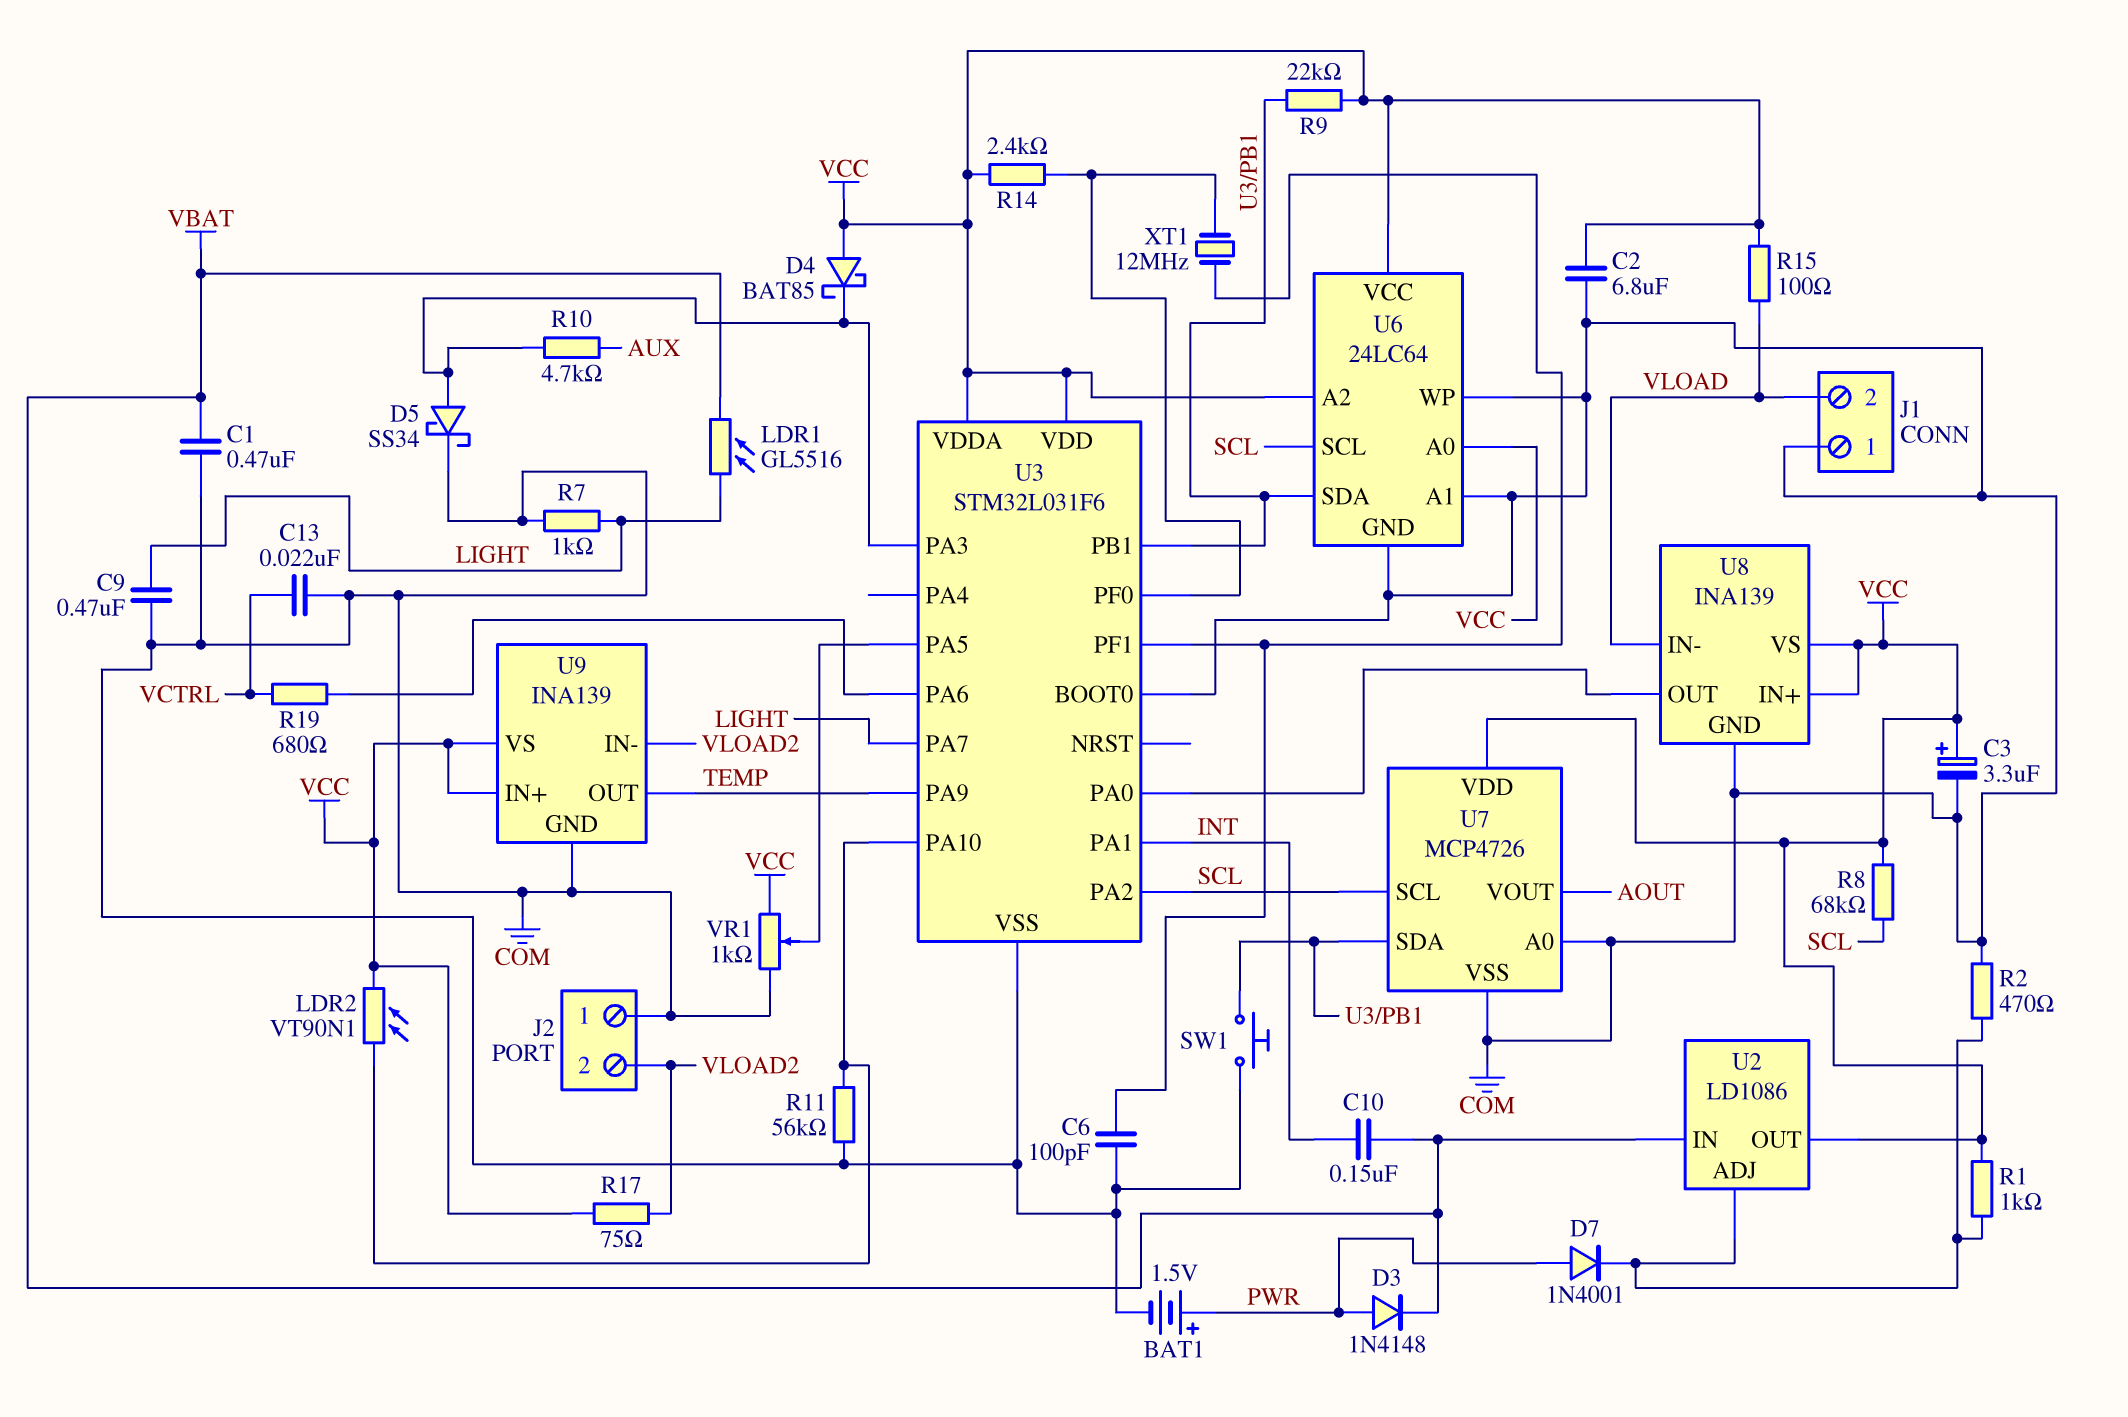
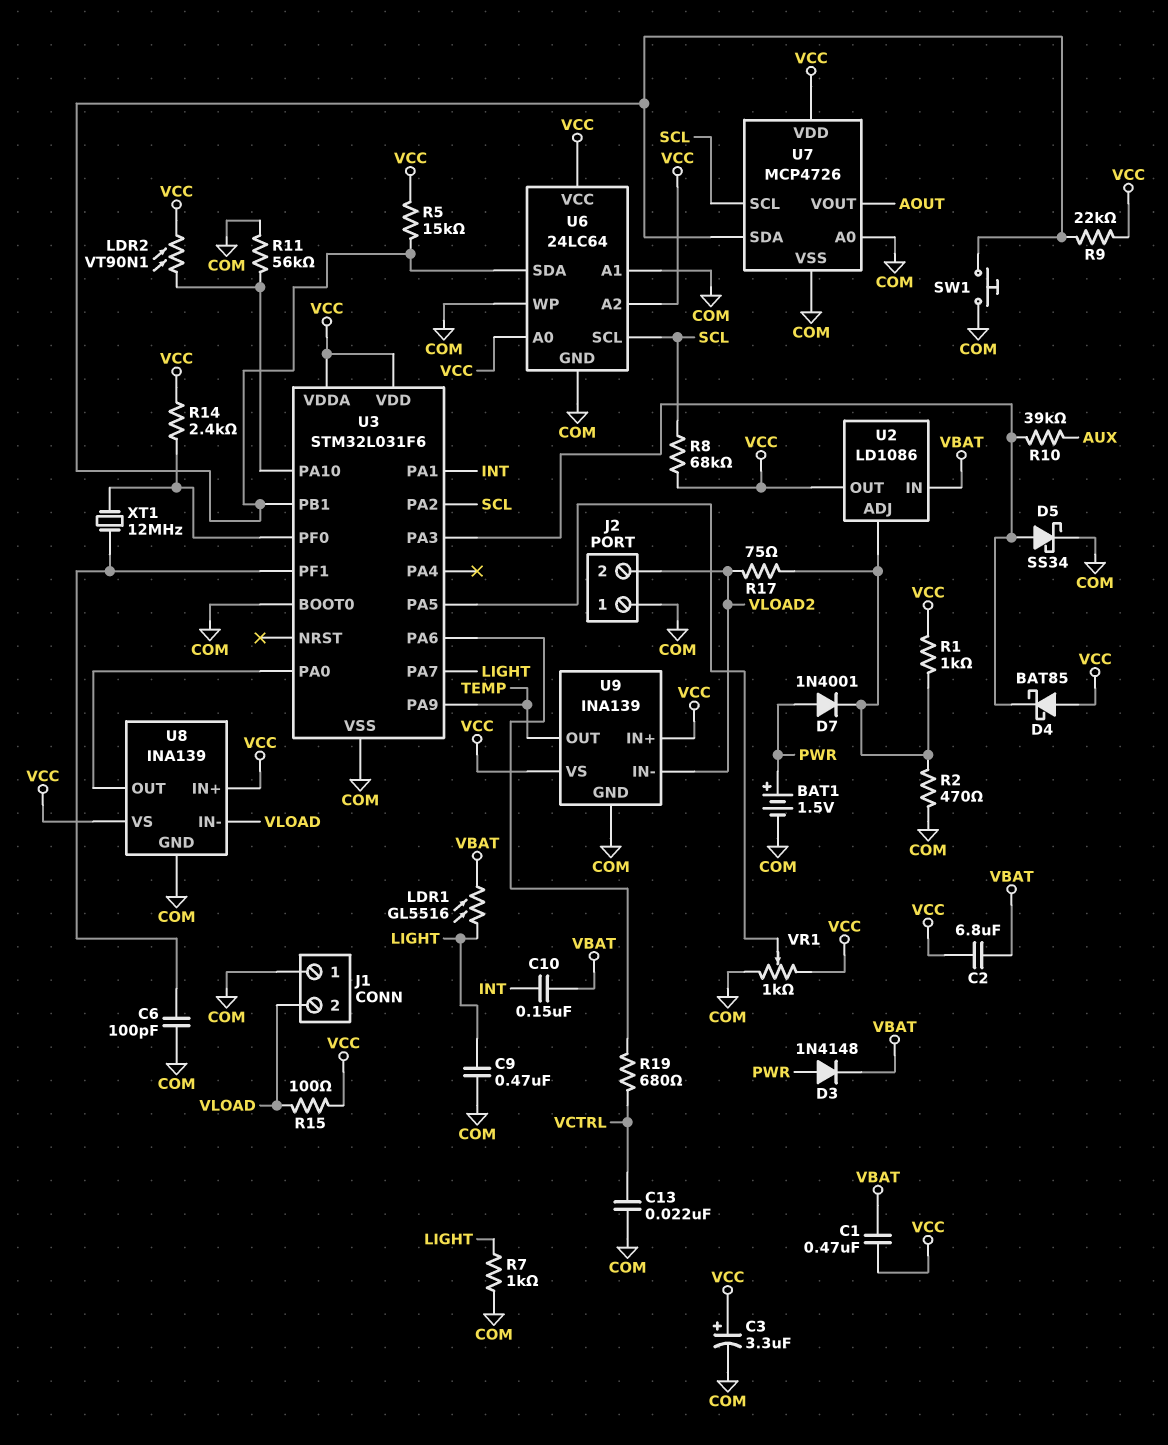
C1: 470nF (COM, VBAT) -> 470nF (VBAT, VCC)
C2: 6.8uF (COM, VCC) -> 6.8uF (VBAT, VCC)
R5: none -> 15k (U3/PB1, VCC)
R10: 4.7k (AUX, U3/PA3) -> 39k (AUX, U3/PA3)
R17: 75 (VCC, VLOAD2) -> 75 (U2/ADJ, VLOAD2)

